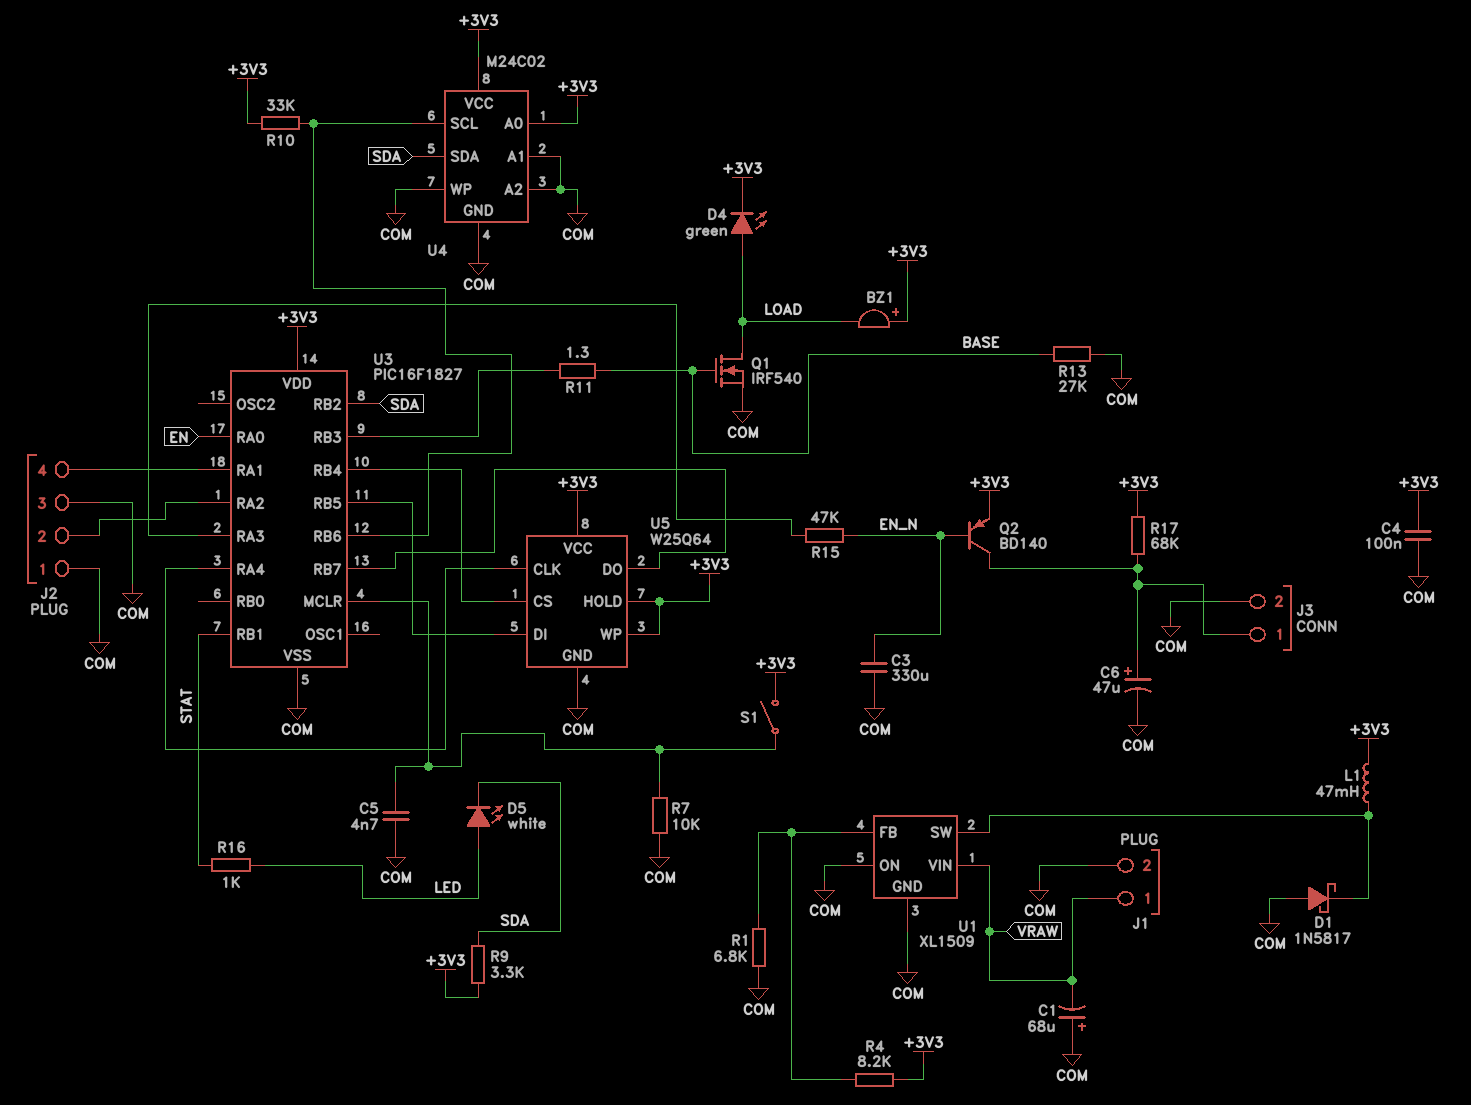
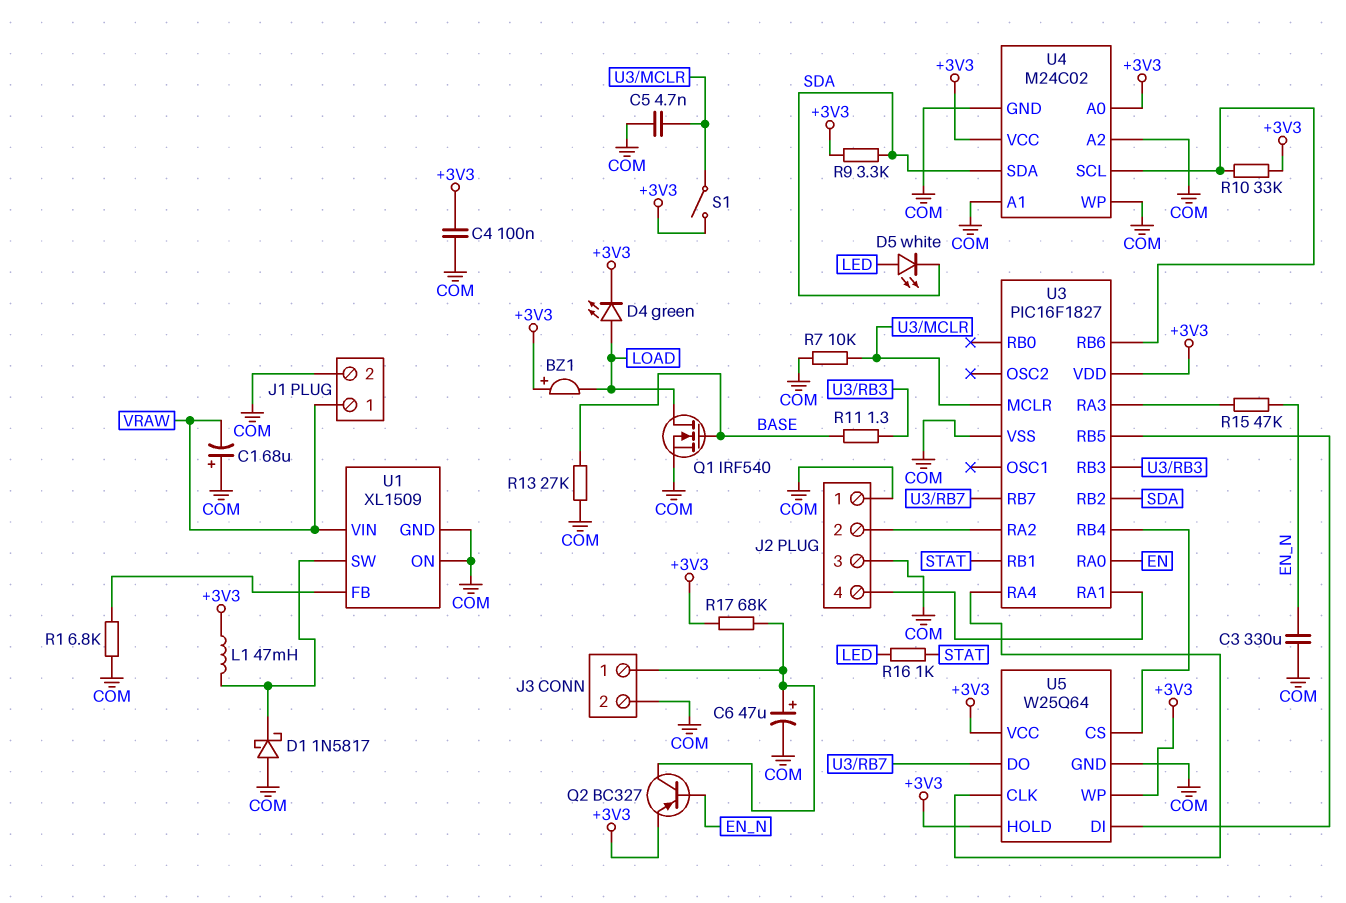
Q2: PNP BD140 (B EN_N, C J3/1, E +3V3) -> PNP BC327 (B EN_N, C J3/1, E +3V3)
R4: 8.2k (+3V3, U1/FB) -> none

